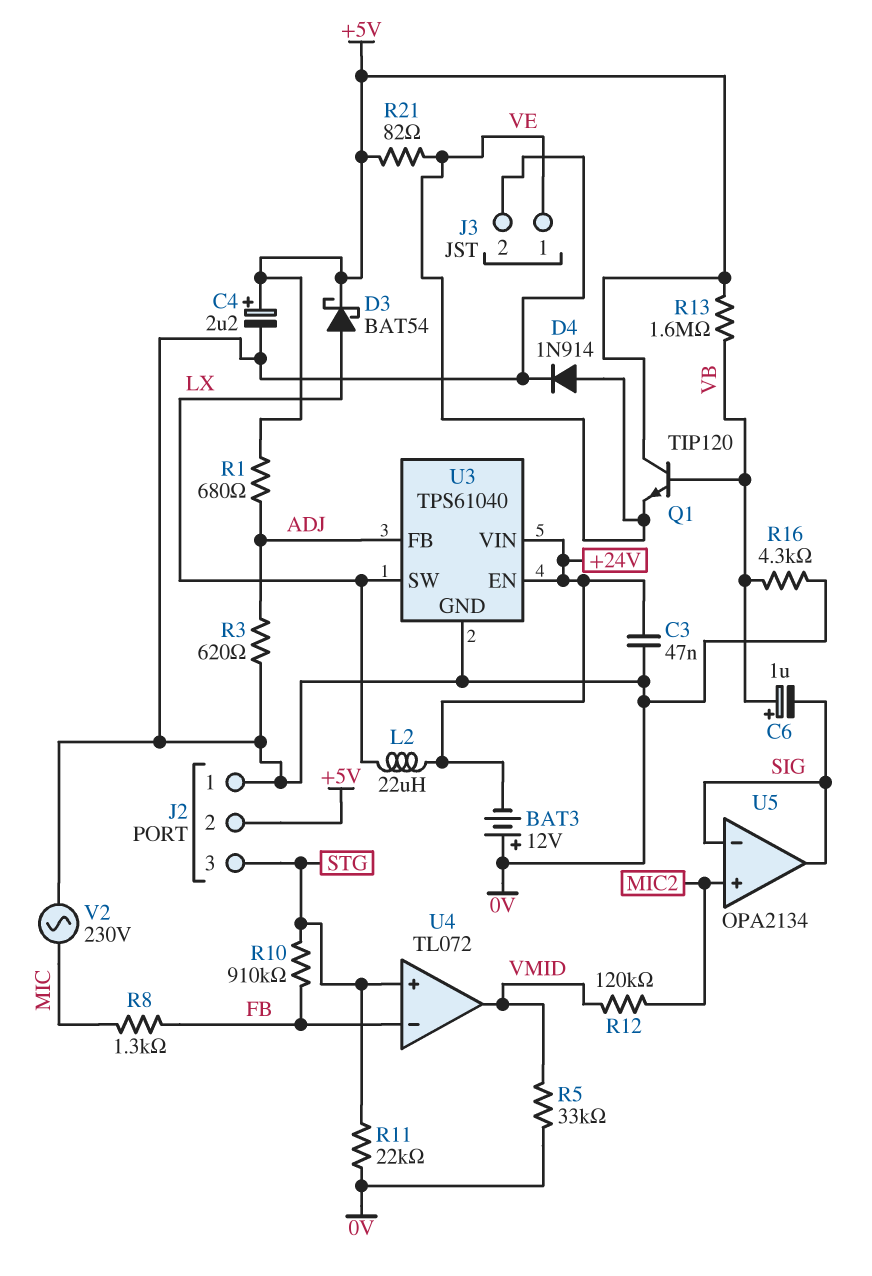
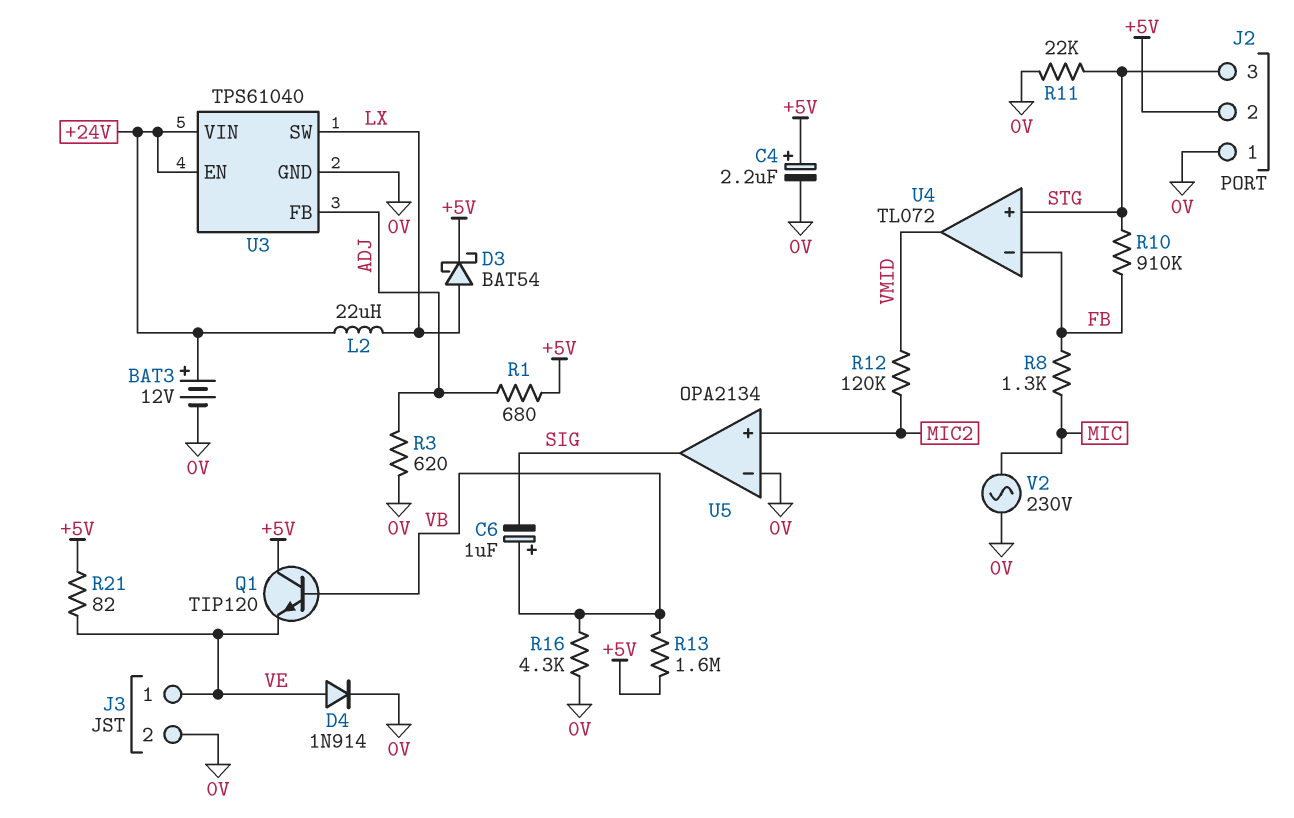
BAT3: 12V (plus 0V, minus +24V) -> 12V (plus +24V, minus 0V)
C3: 47nF (+24V, 0V) -> none
R5: 33k (0V, VMID) -> none
U5 pin in-: SIG -> 0V

